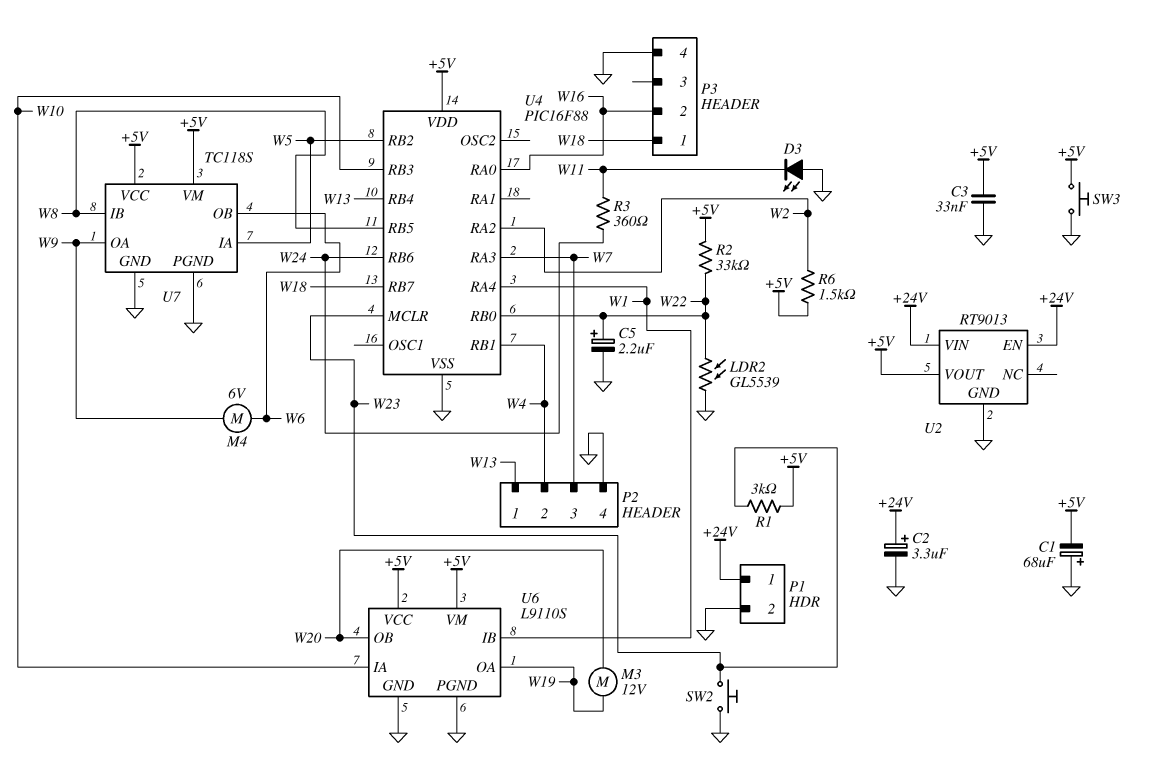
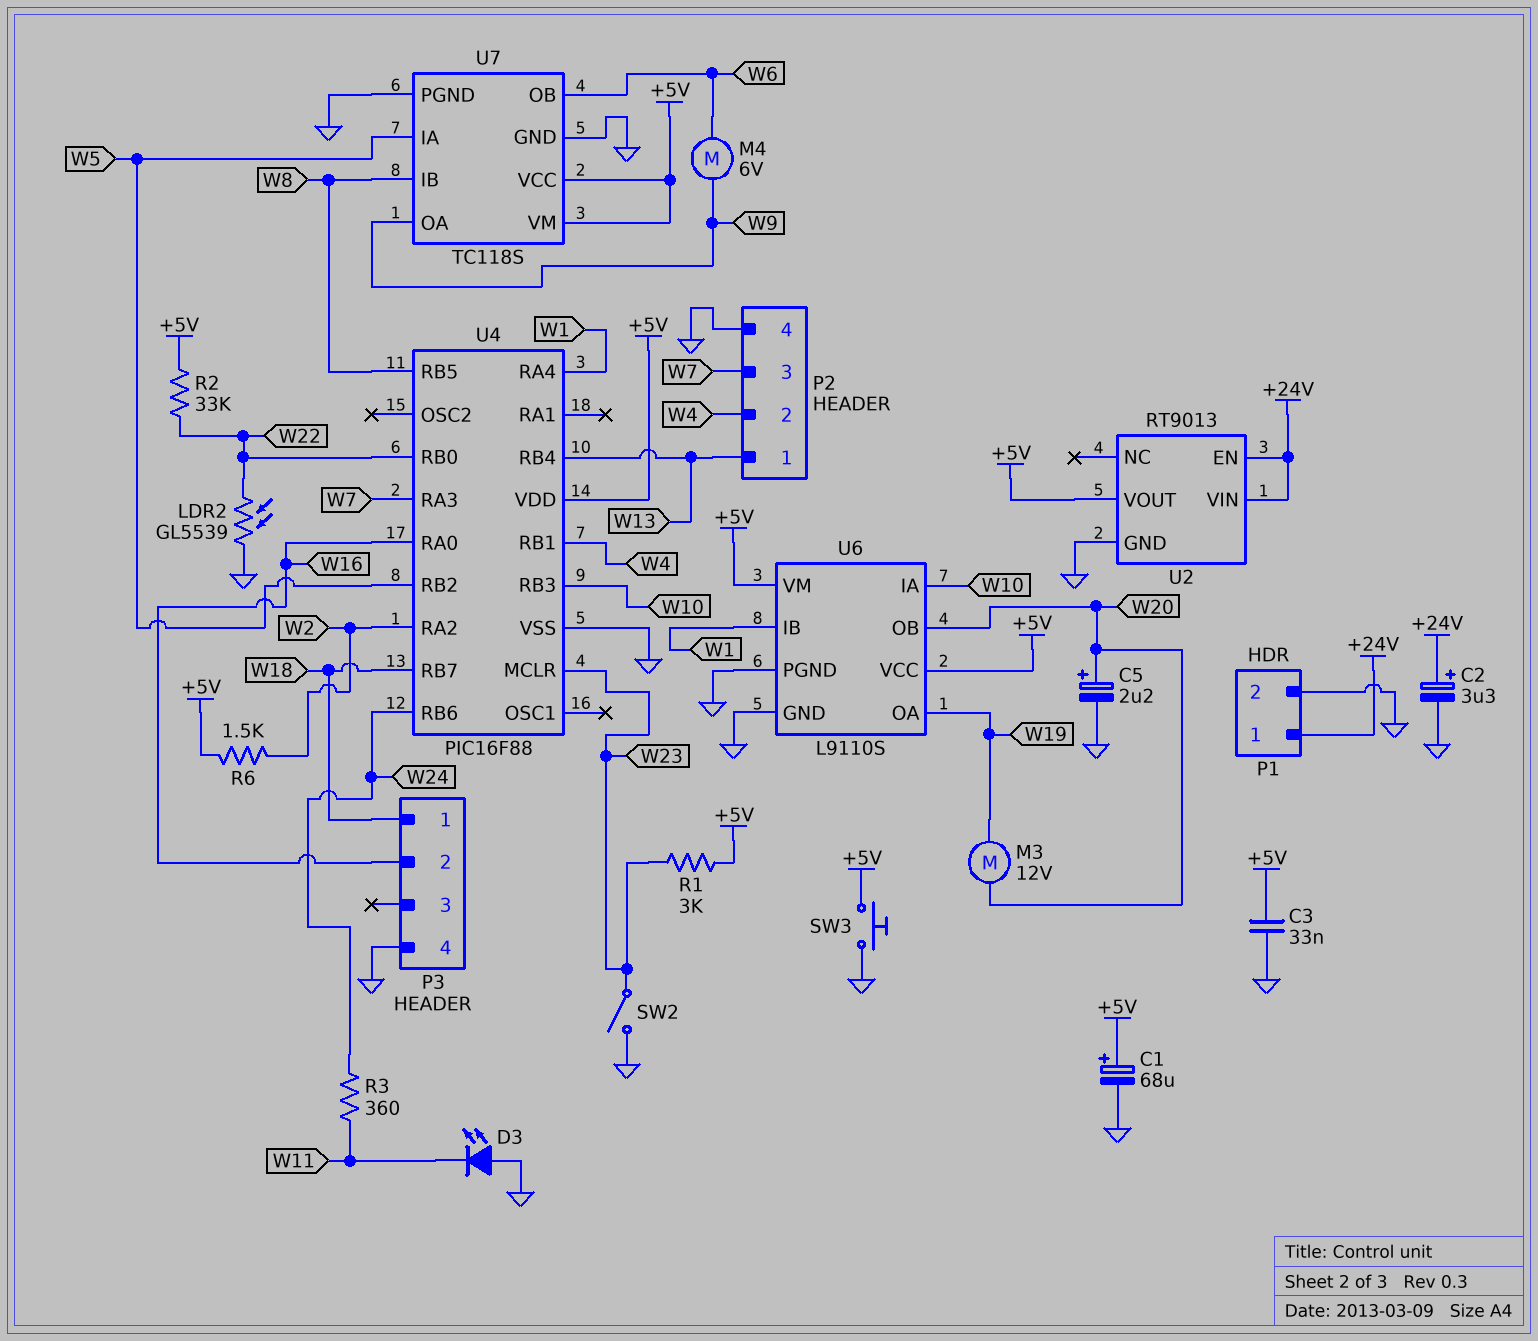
C1: 68uF (plus GND, minus +5V) -> 68uF (plus +5V, minus GND)
C5: 2.2uF (plus W22, minus GND) -> 2.2uF (plus W20, minus GND)
SW2: button (GND, W23) -> switch (GND, W23)

